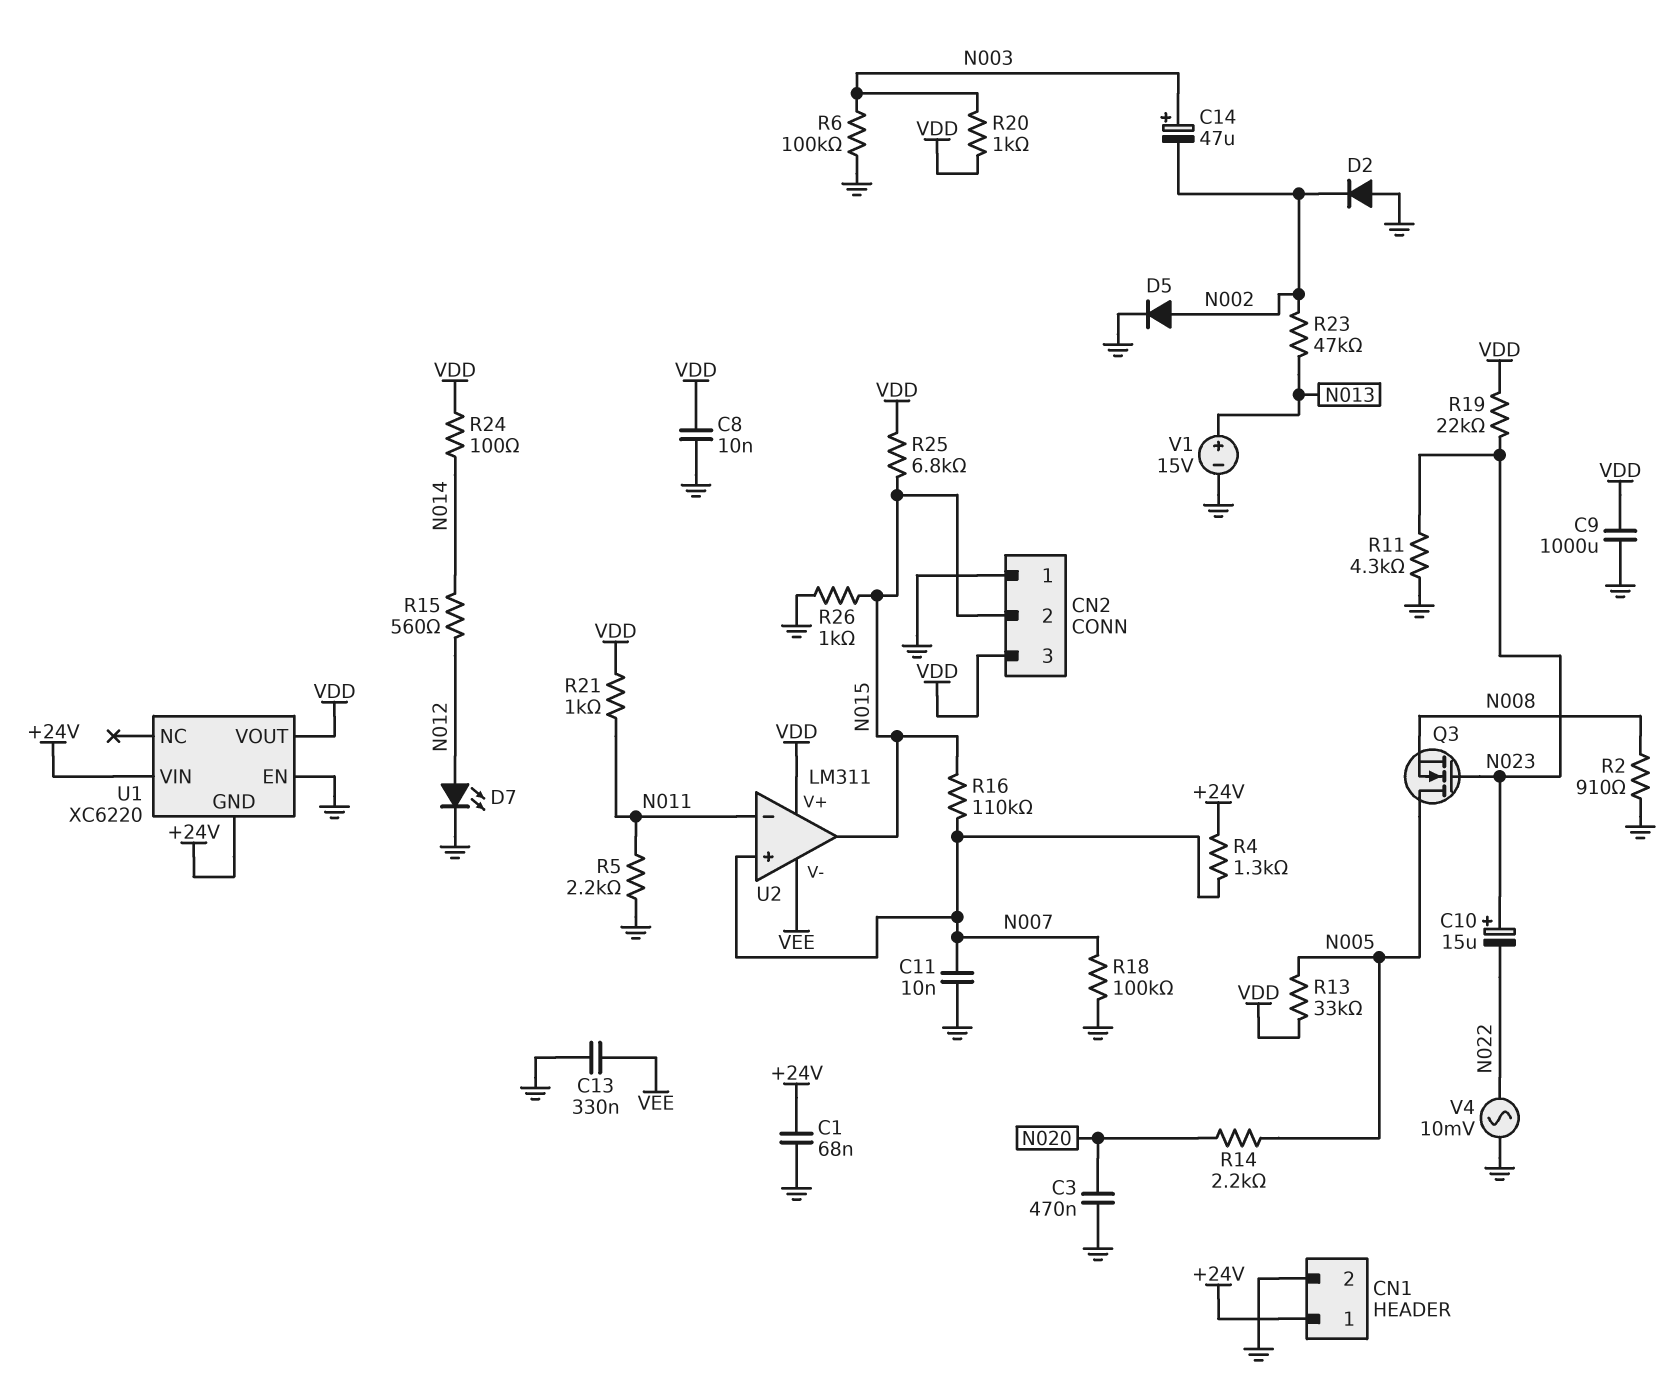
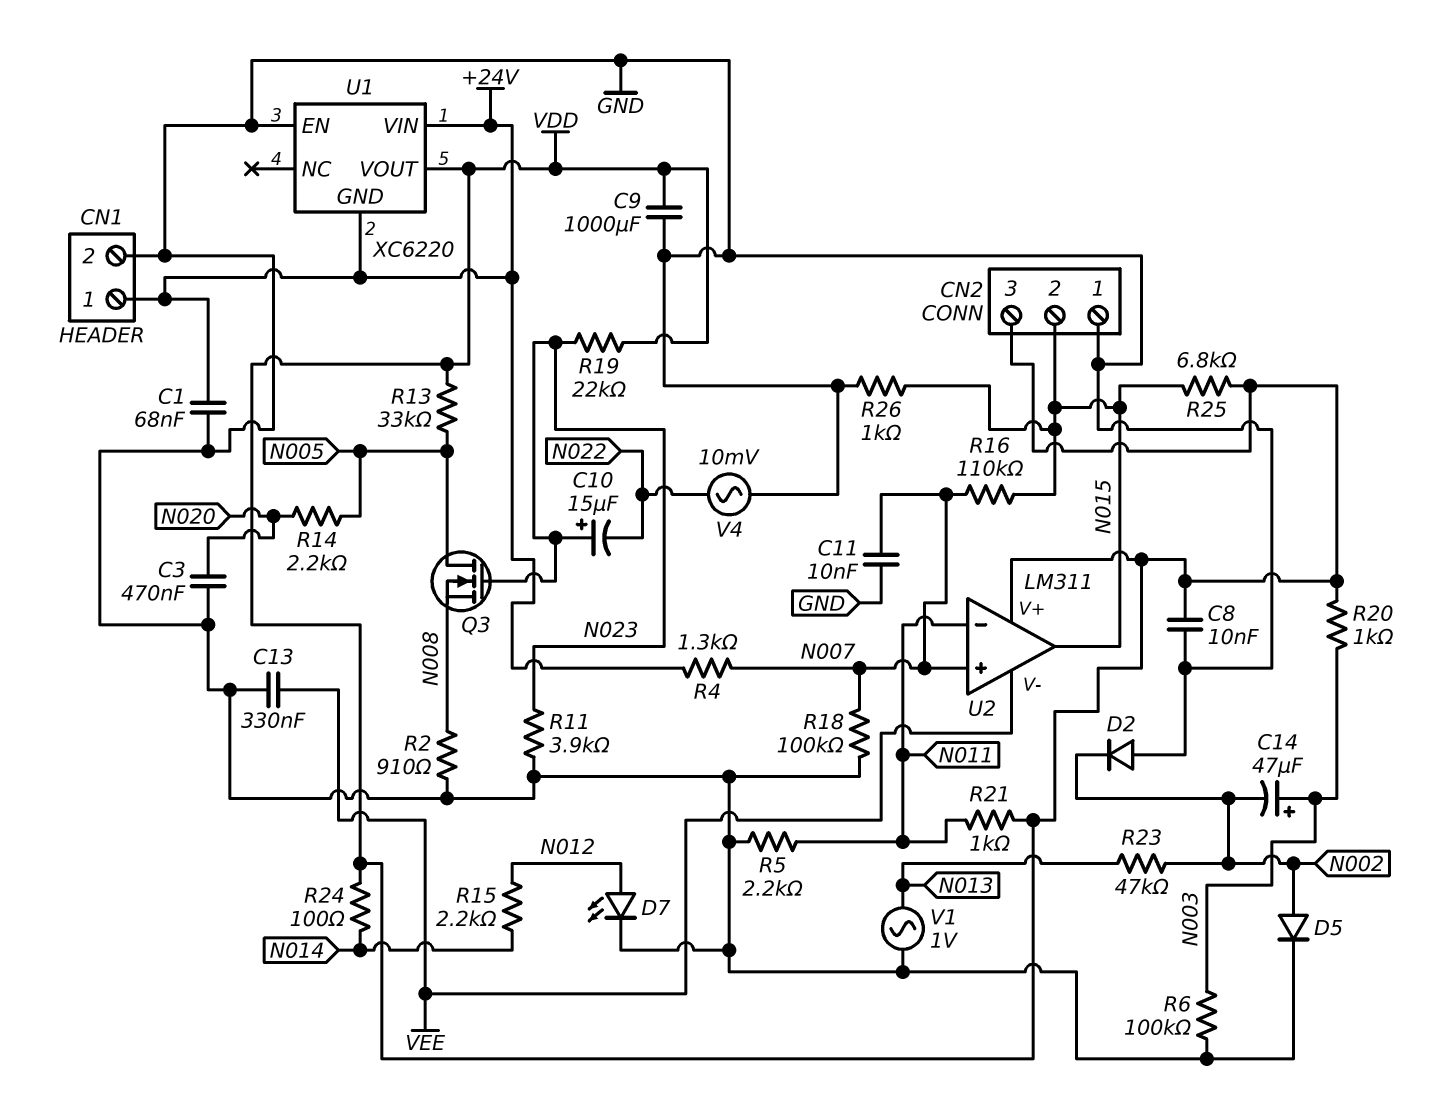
R11: 4.3k (GND, N023) -> 3.9k (GND, N023)
R15: 560 (N012, N014) -> 2.2k (N012, N014)
V1: 15V (plus N013, minus GND) -> AC 1V (GND, N013)

